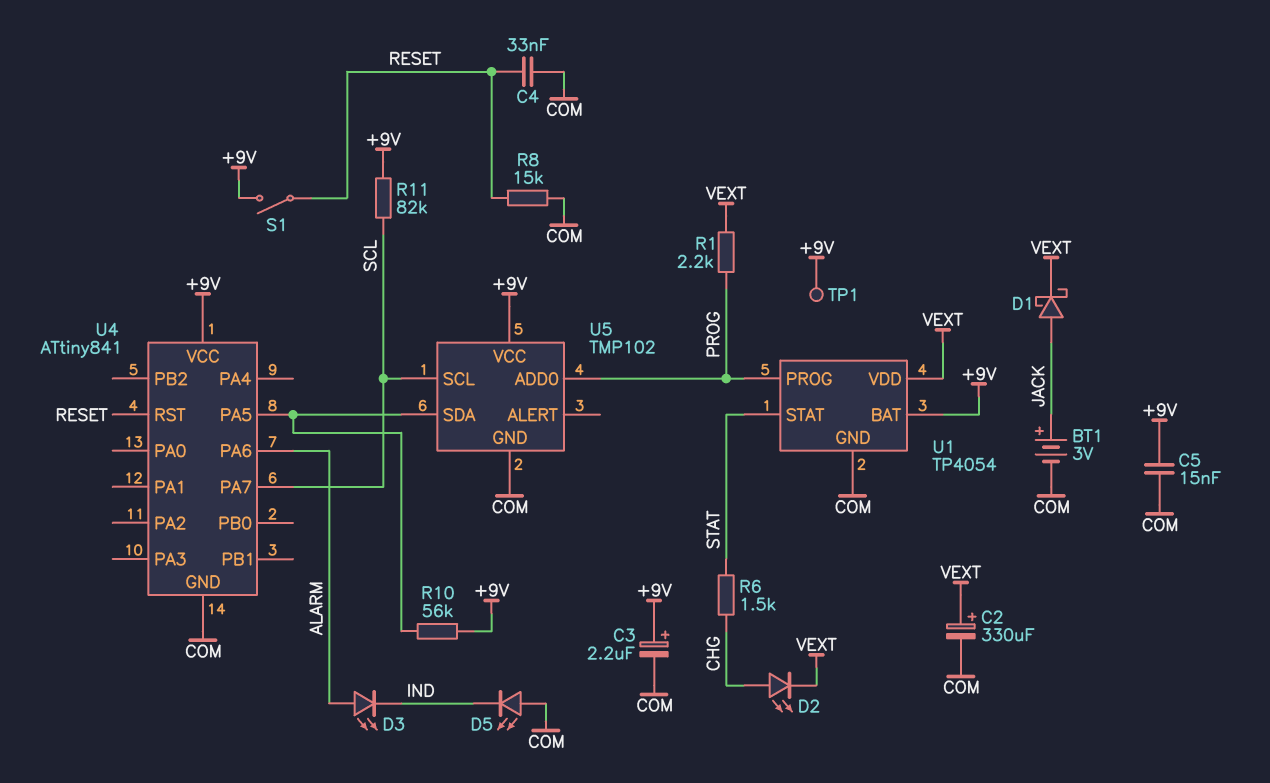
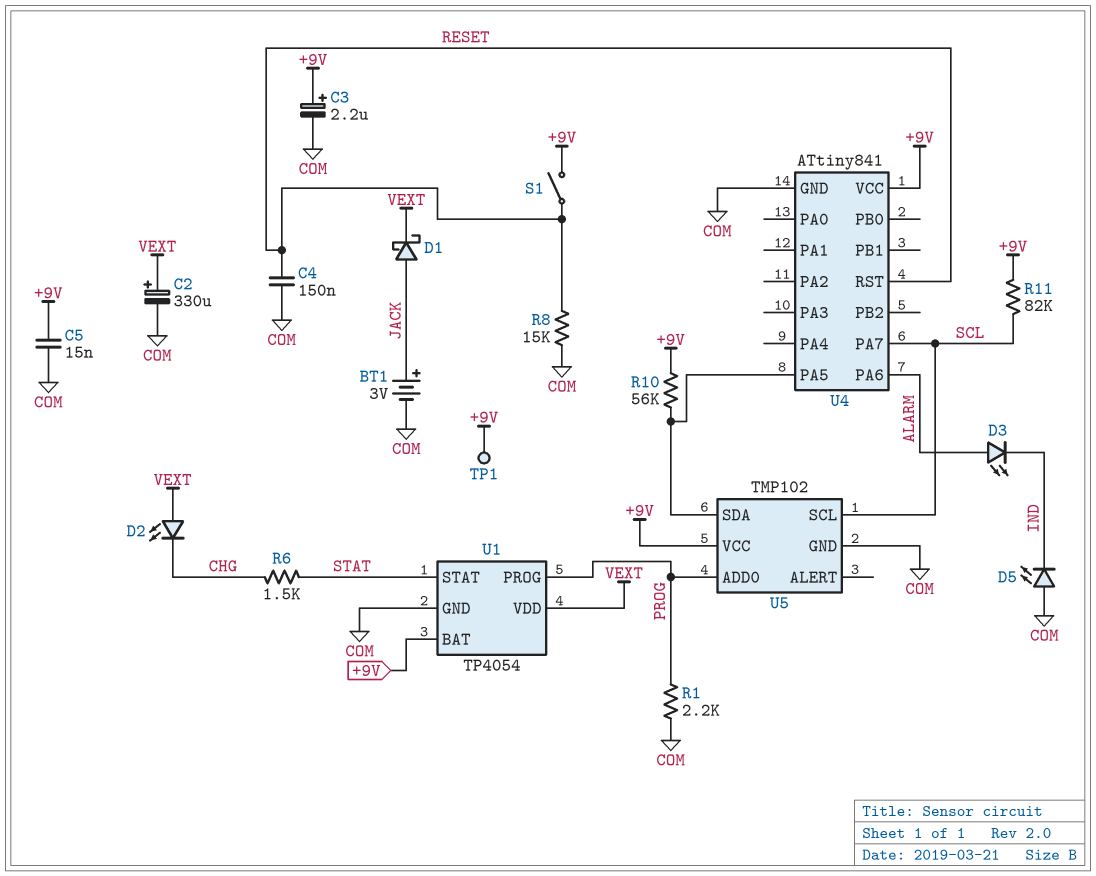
C4: 33nF (COM, RESET) -> 150nF (COM, RESET)
D2: LED (A CHG, K VEXT) -> LED (A VEXT, K CHG)
R1: 2.2k (PROG, VEXT) -> 2.2k (COM, PROG)

